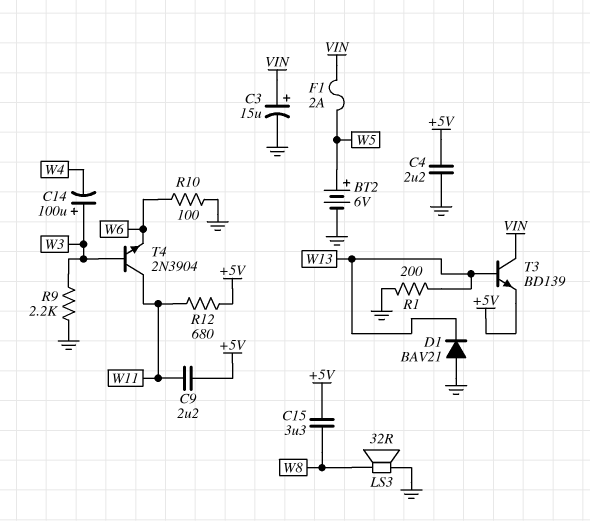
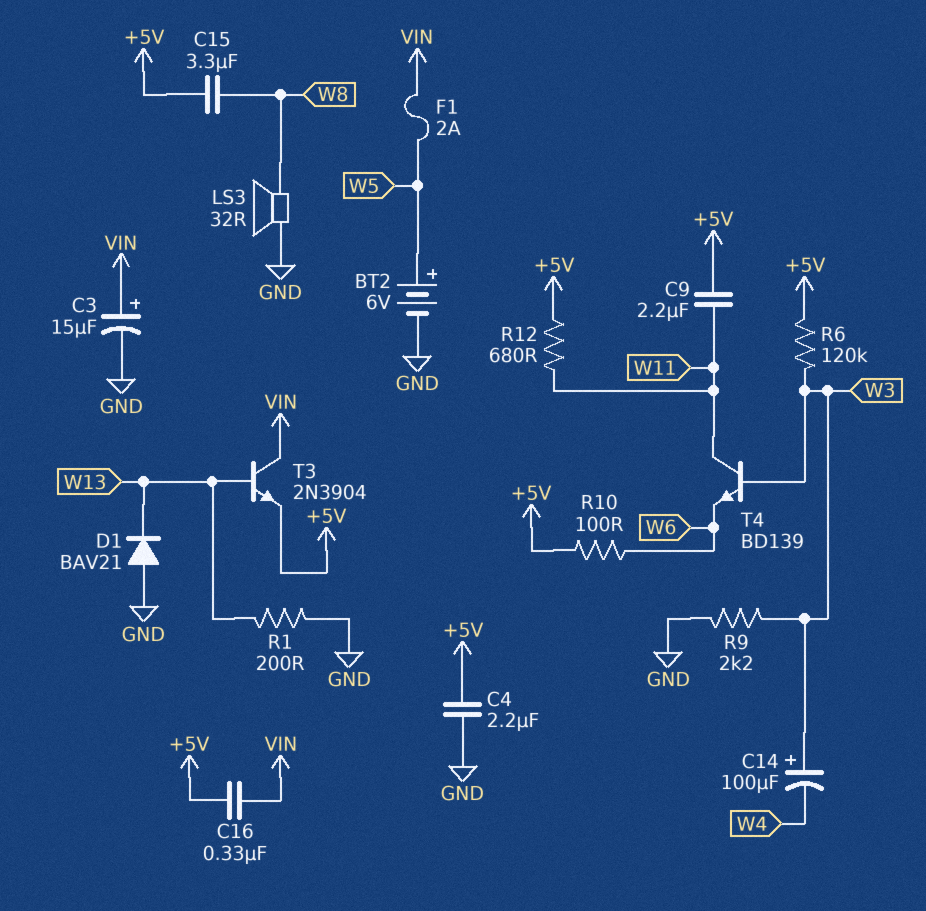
C16: none -> 330nF (+5V, VIN)
R6: none -> 120k (+5V, W3)
R10: 100 (GND, W6) -> 100 (+5V, W6)
T3: NPN BD139 (B W13, C VIN, E +5V) -> NPN 2N3904 (B W13, C VIN, E +5V)
T4: NPN 2N3904 (B W3, C W11, E W6) -> NPN BD139 (B W3, C W11, E W6)

